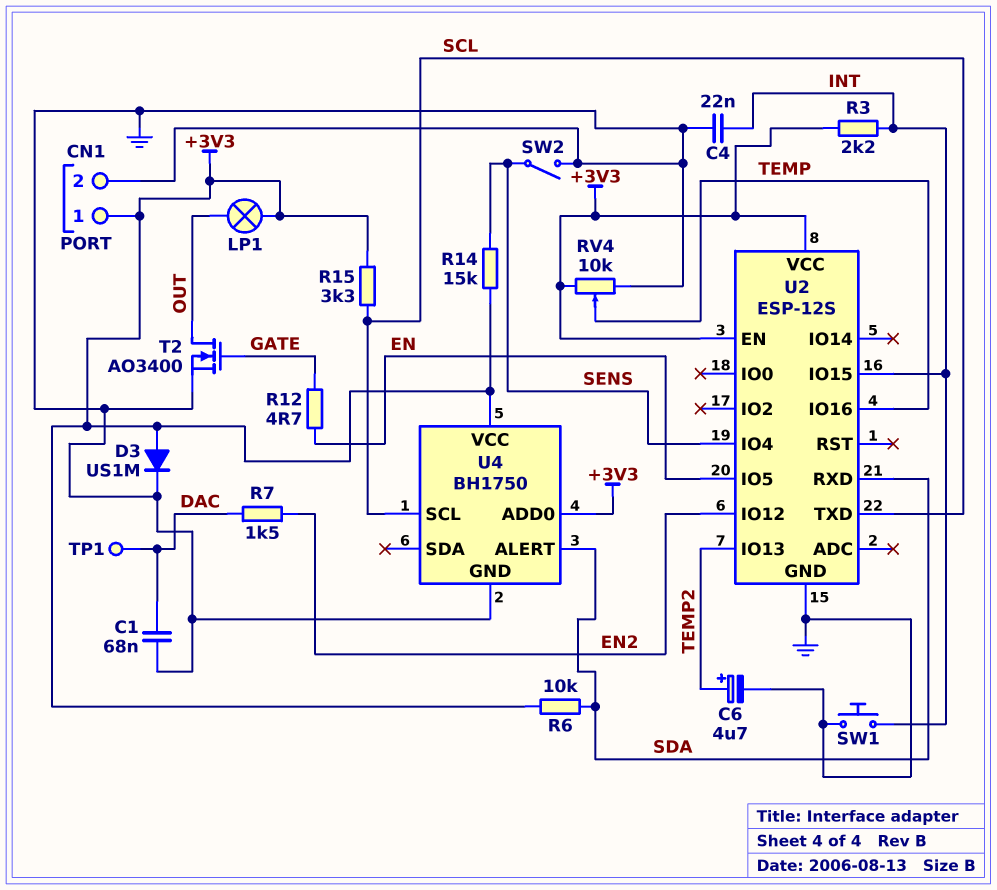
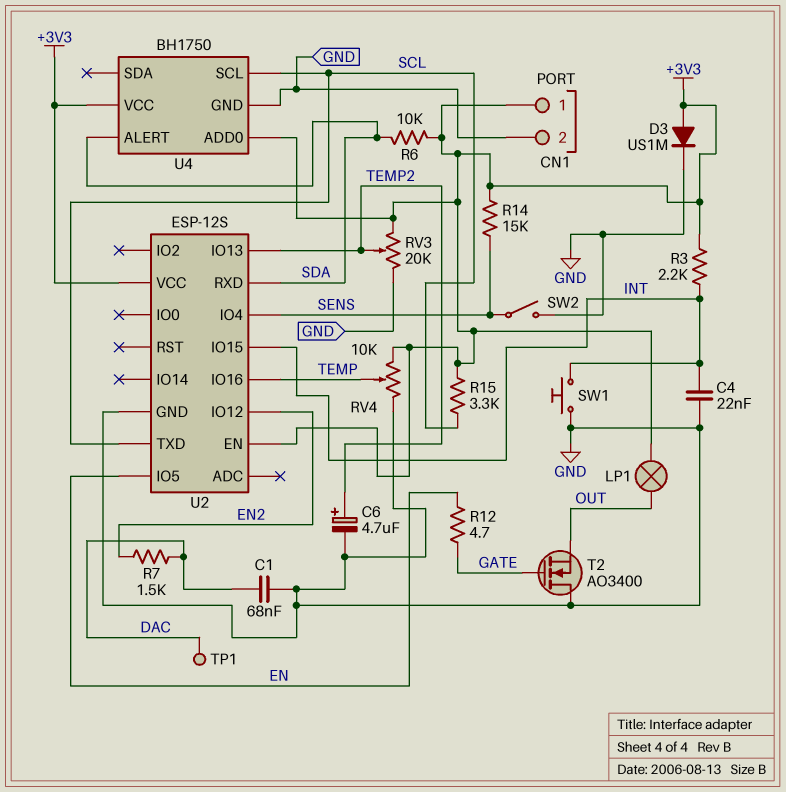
RV3: none -> 20k (+3V3, GND, wiper TEMP2)
T2: NMOS AO3400 (G GATE, D OUT, S GND) -> NMOS AO3400 (G GATE, D GND, S OUT)

